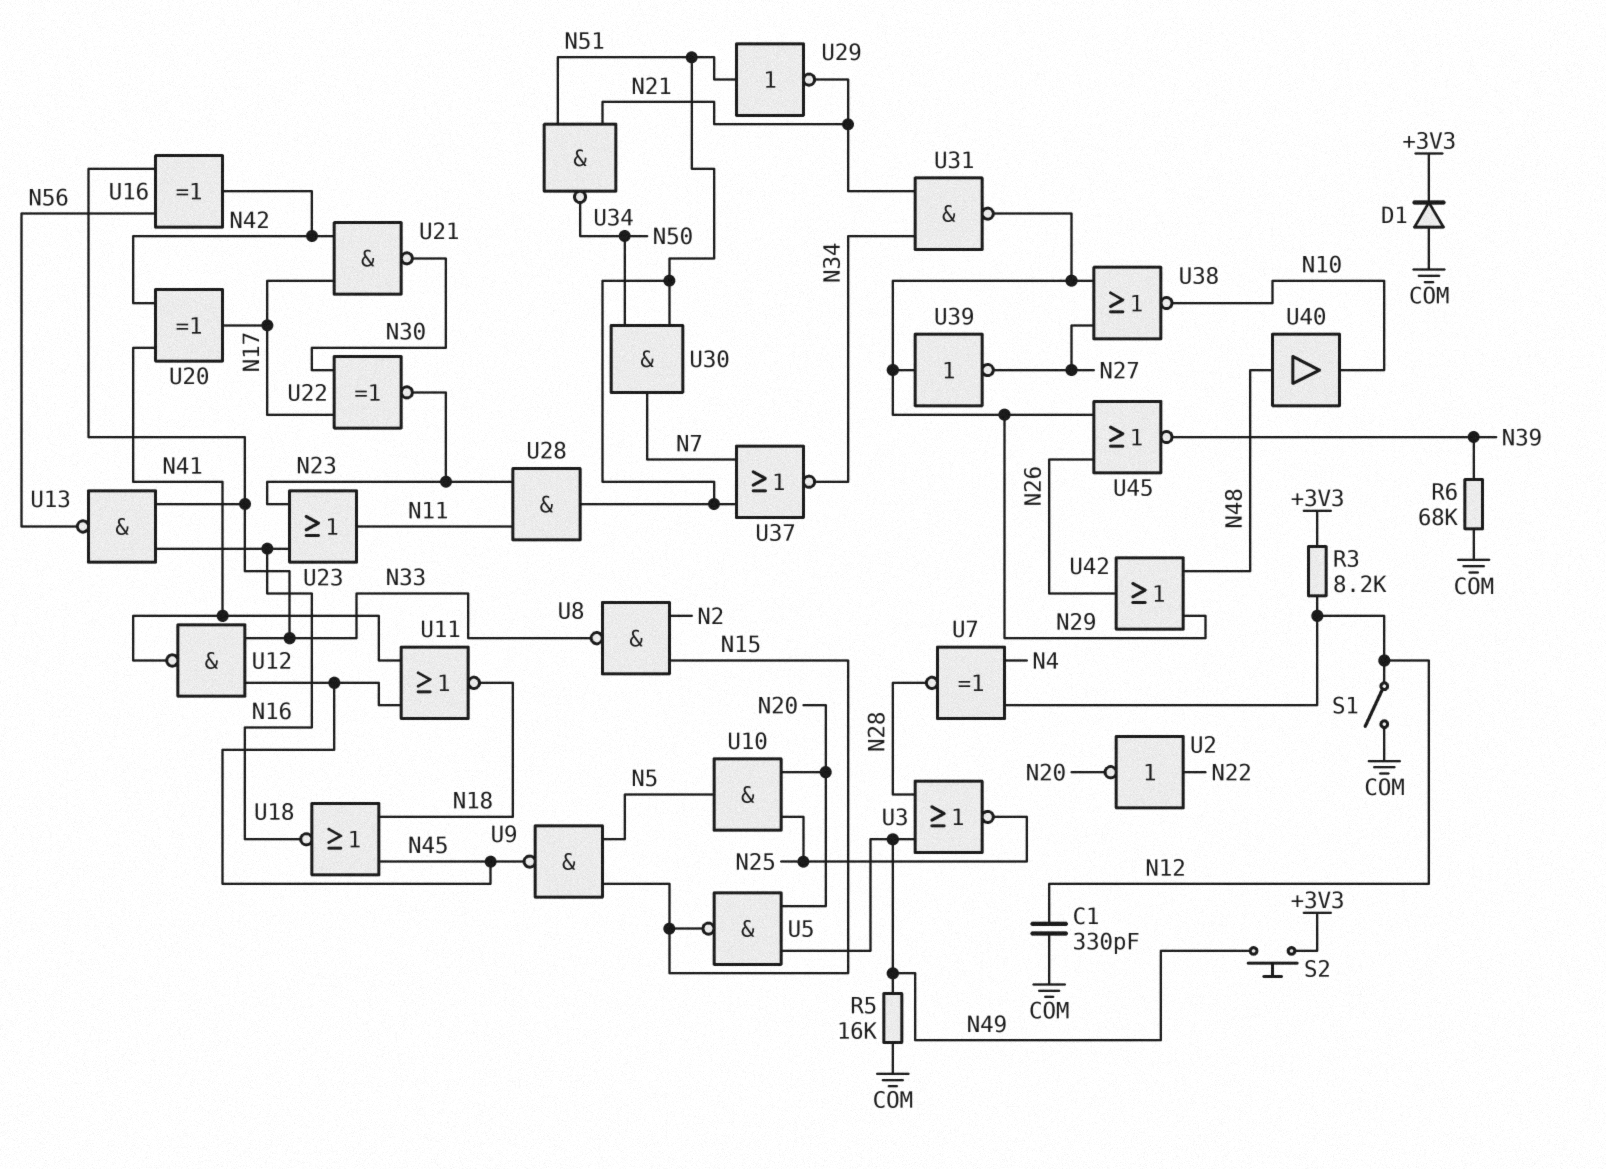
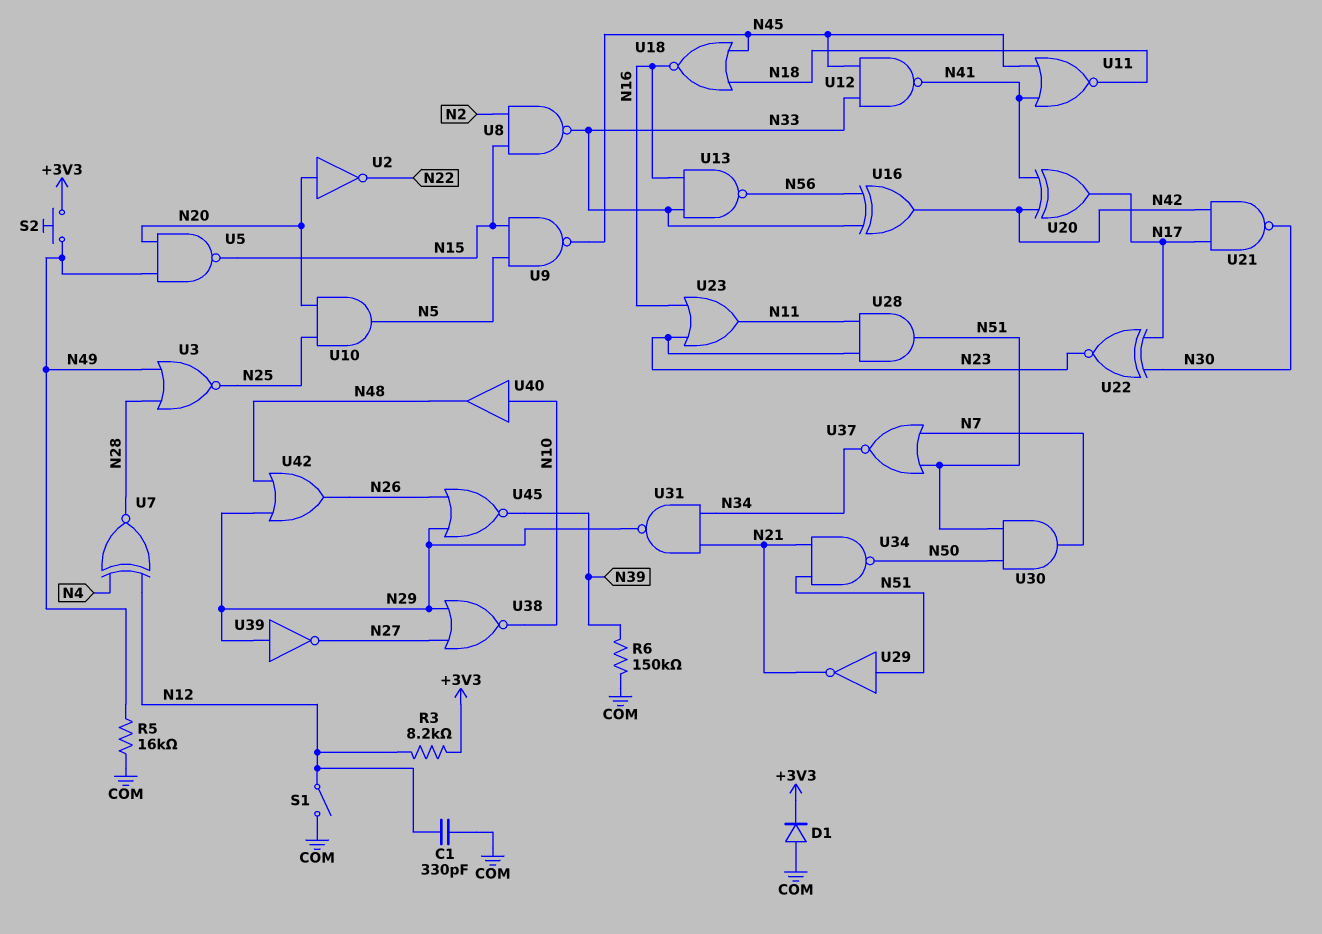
R6: 68k (COM, N39) -> 150k (COM, N39)
U2: NOT (in N22, out N20) -> NOT (in N20, out N22)
U40: buffer (in N48, out N10) -> buffer (in N10, out N48)

